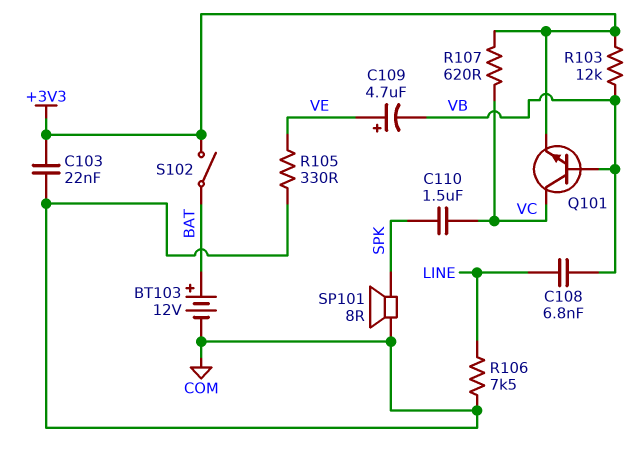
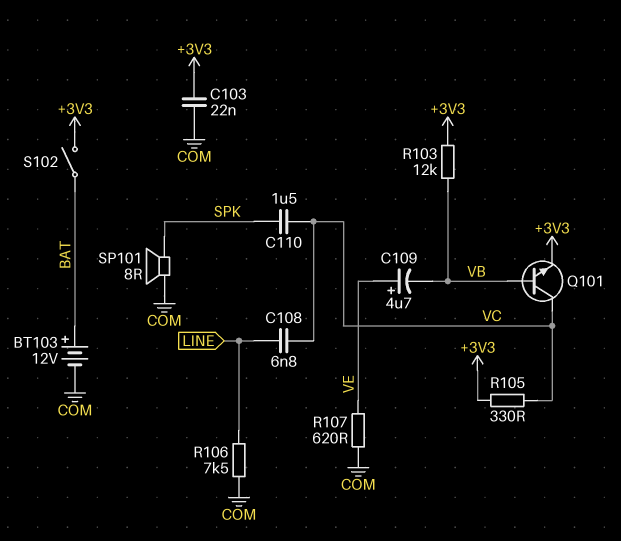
C108: 6.8nF (LINE, VB) -> 6.8nF (LINE, VC)
R105: 330 (COM, VE) -> 330 (+3V3, VC)
R107: 620 (+3V3, VC) -> 620 (COM, VE)

